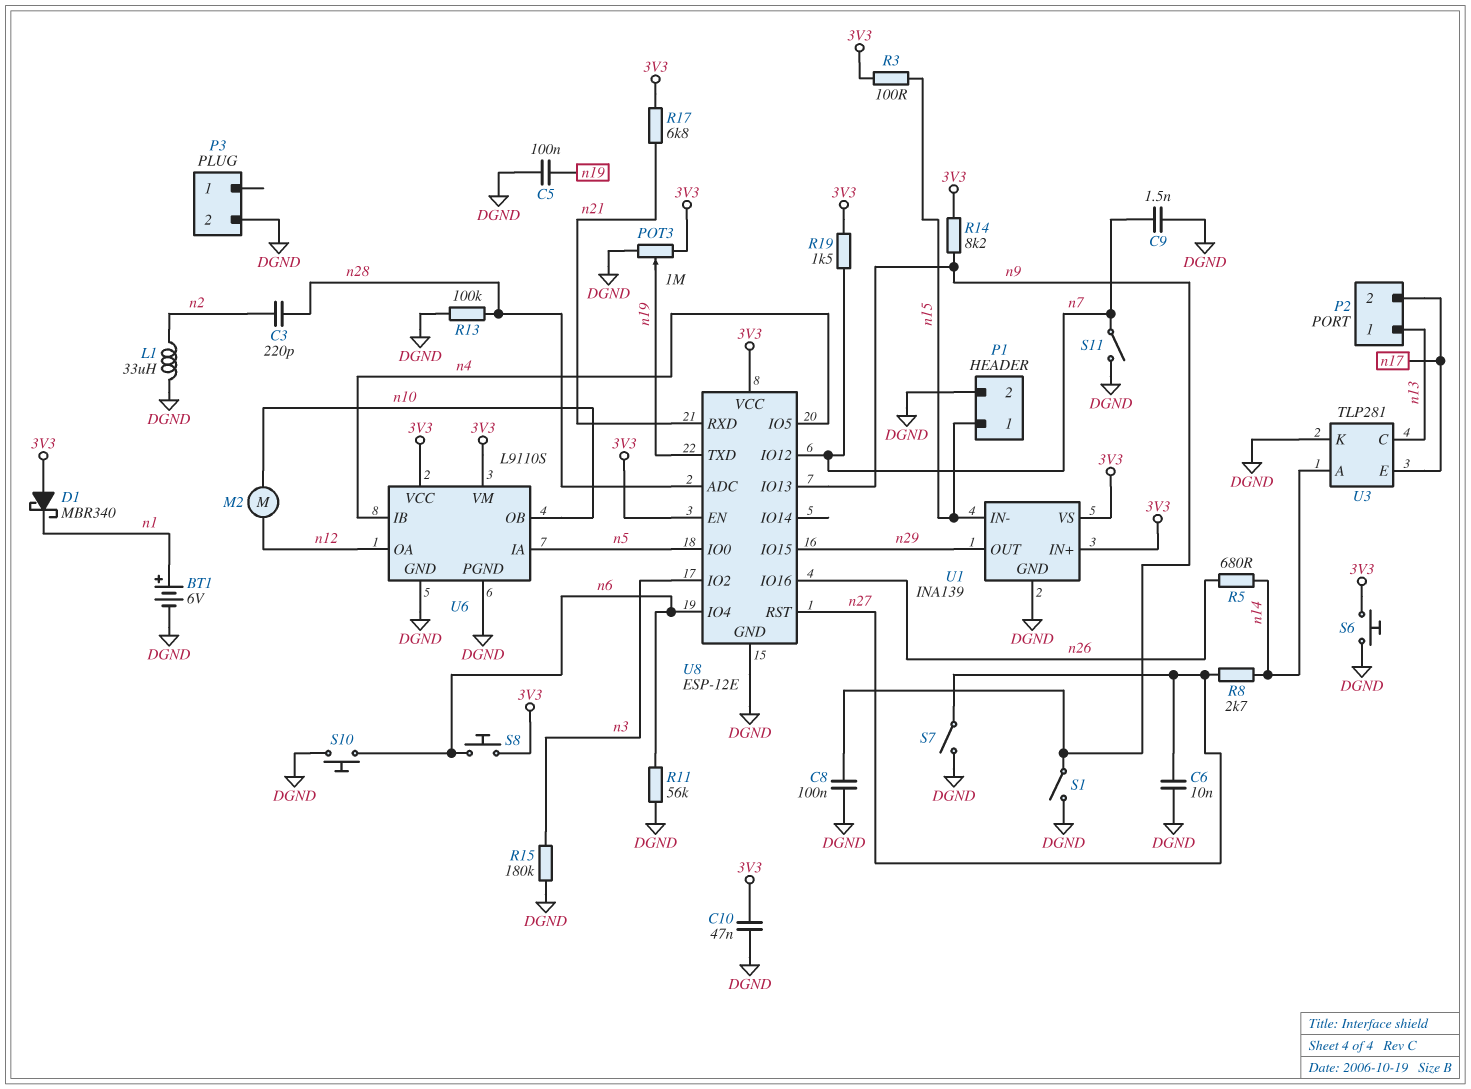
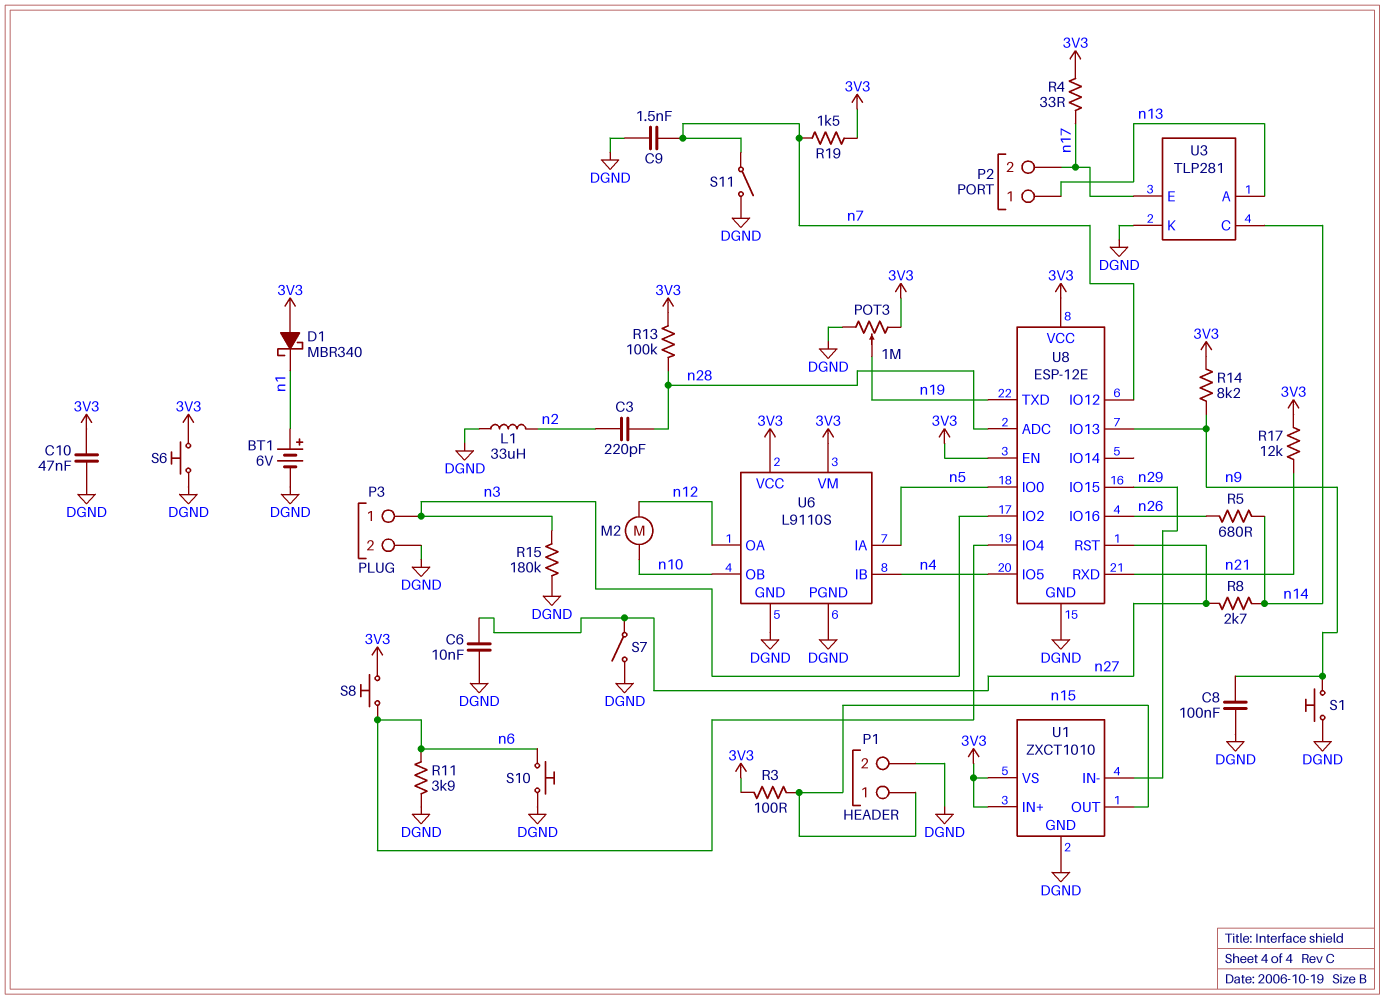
C5: 100nF (DGND, n19) -> none
P3 pin 1: none -> n3
R4: none -> 33 (3V3, n17)
R11: 56k (DGND, n6) -> 3.9k (DGND, n6)
R13: 100k (DGND, n28) -> 100k (3V3, n28)
R17: 6.8k (3V3, n21) -> 12k (3V3, n21)
S1: switch (DGND, n9) -> button (DGND, n9)
U1: INA139 -> ZXCT1010
U1 pin IN-: n15 -> n29
U1 pin OUT: n29 -> n15
U3 pin A: n14 -> n13
U3 pin C: n13 -> n14

